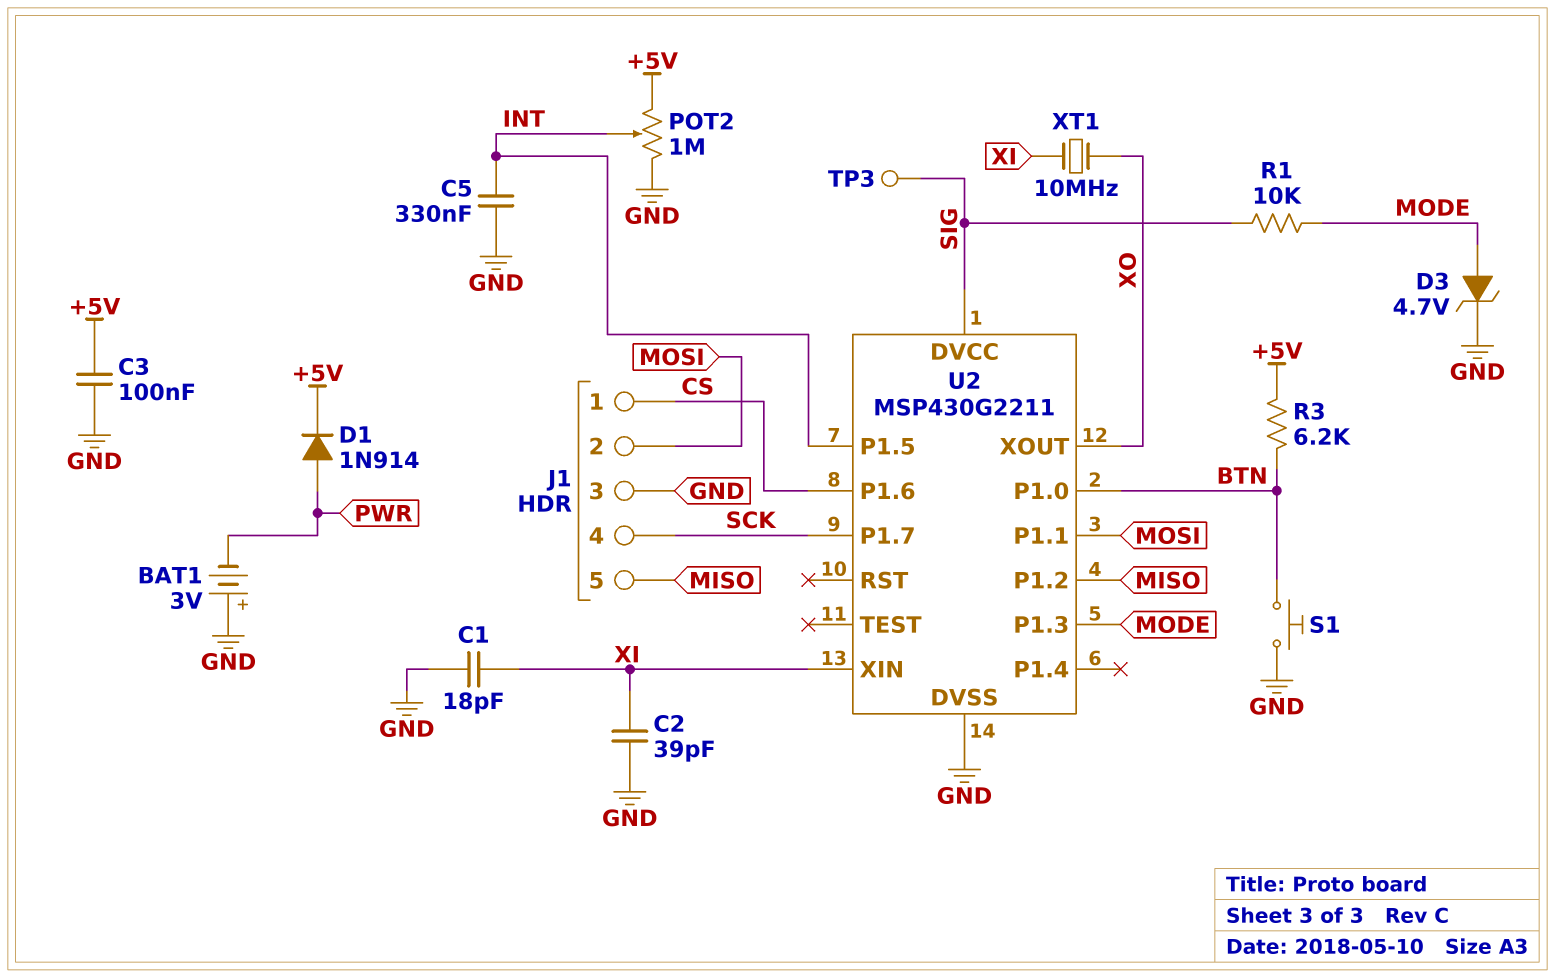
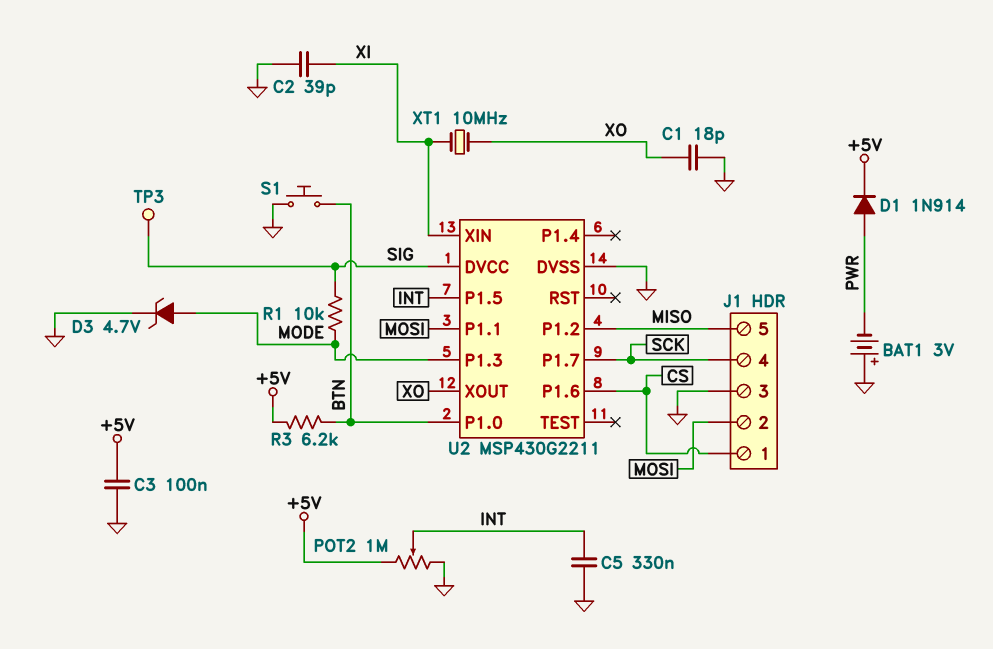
C1: 18pF (GND, XI) -> 18pF (GND, XO)

